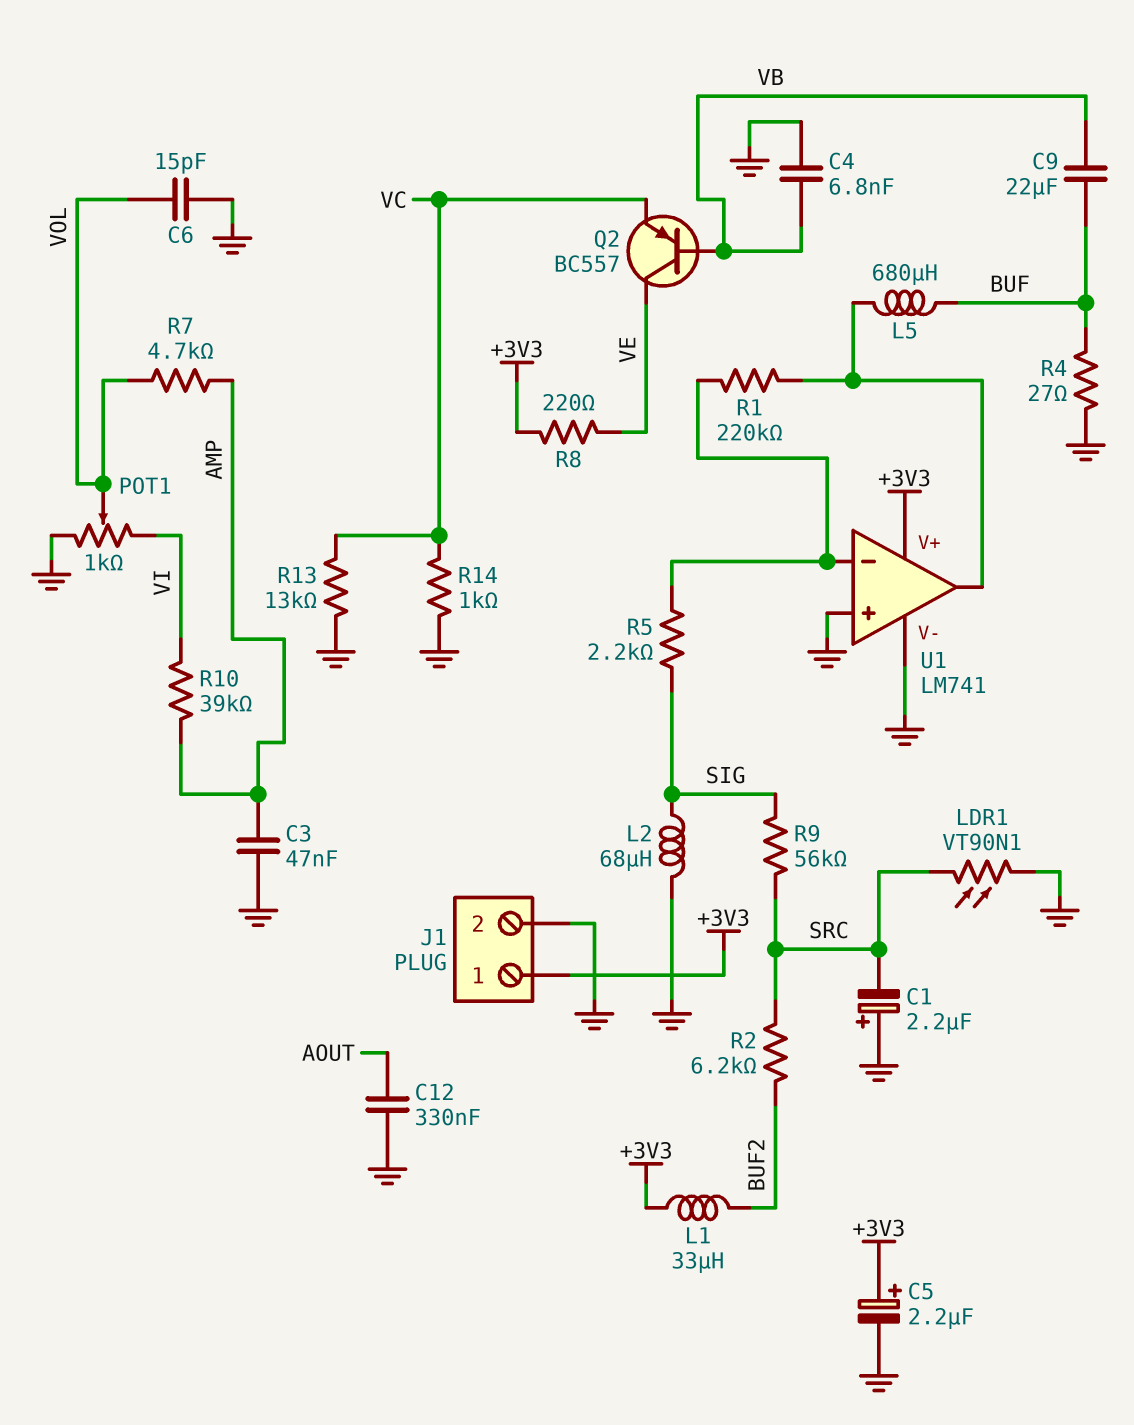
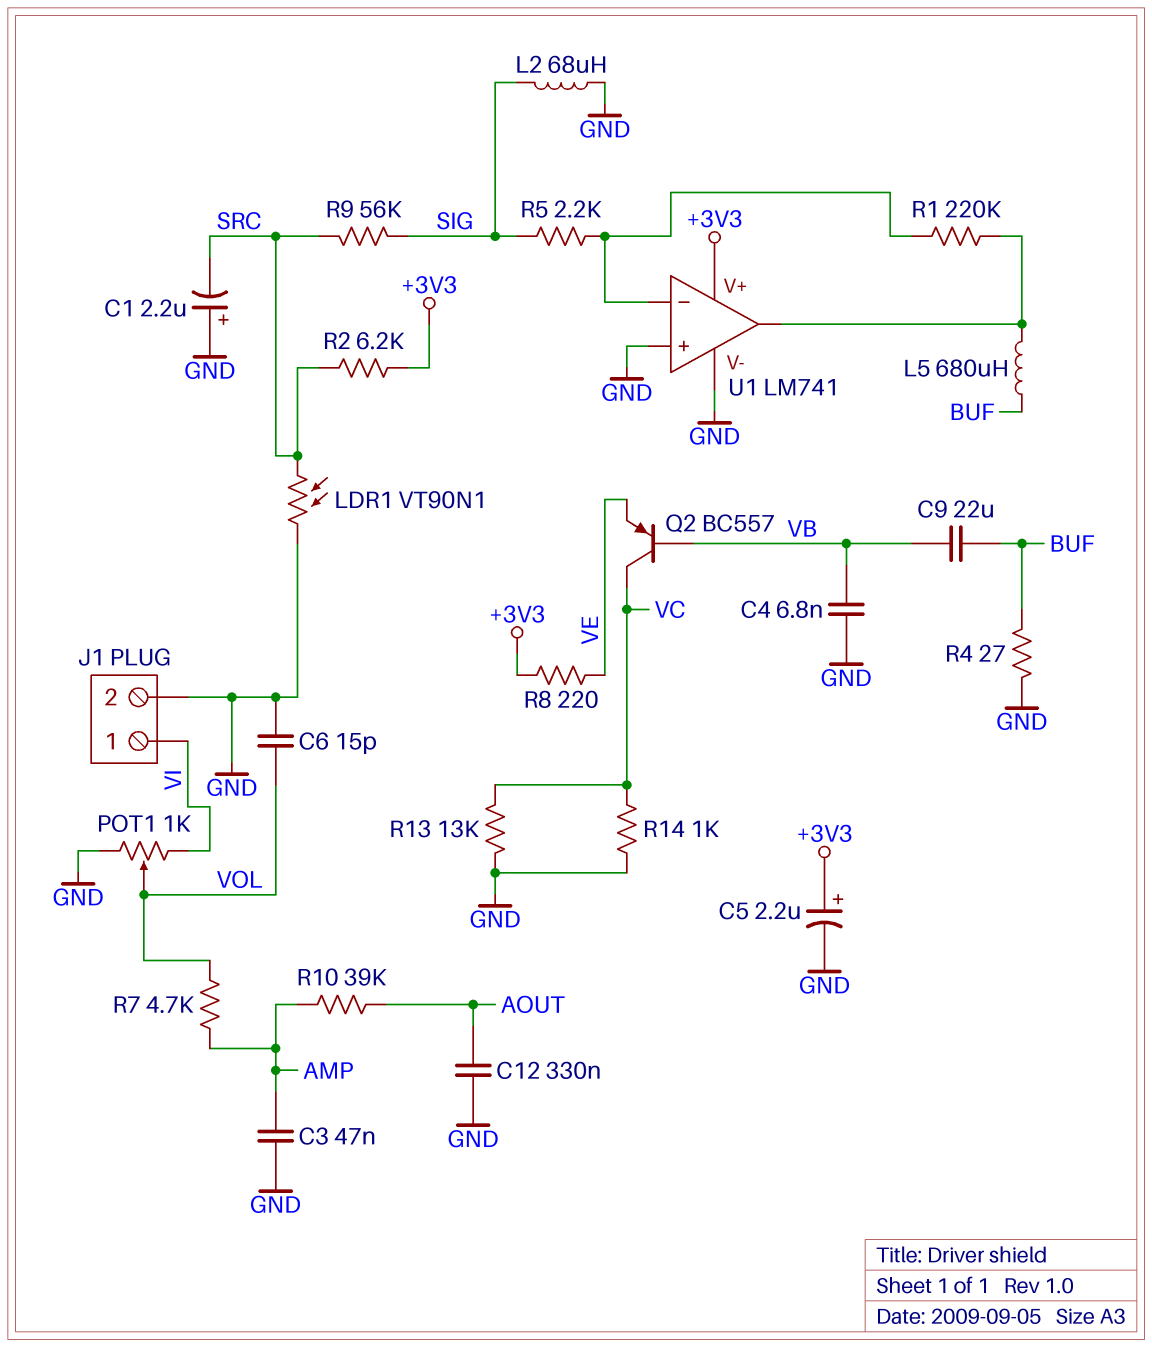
J1 pin 1: +3V3 -> VI
L1: 33uH (+3V3, BUF2) -> none
Q2: PNP BC557 (B VB, C VE, E VC) -> PNP BC557 (B VB, C VC, E VE)
R2: 6.2k (BUF2, SRC) -> 6.2k (+3V3, SRC)
R10: 39k (AMP, VI) -> 39k (AMP, AOUT)

